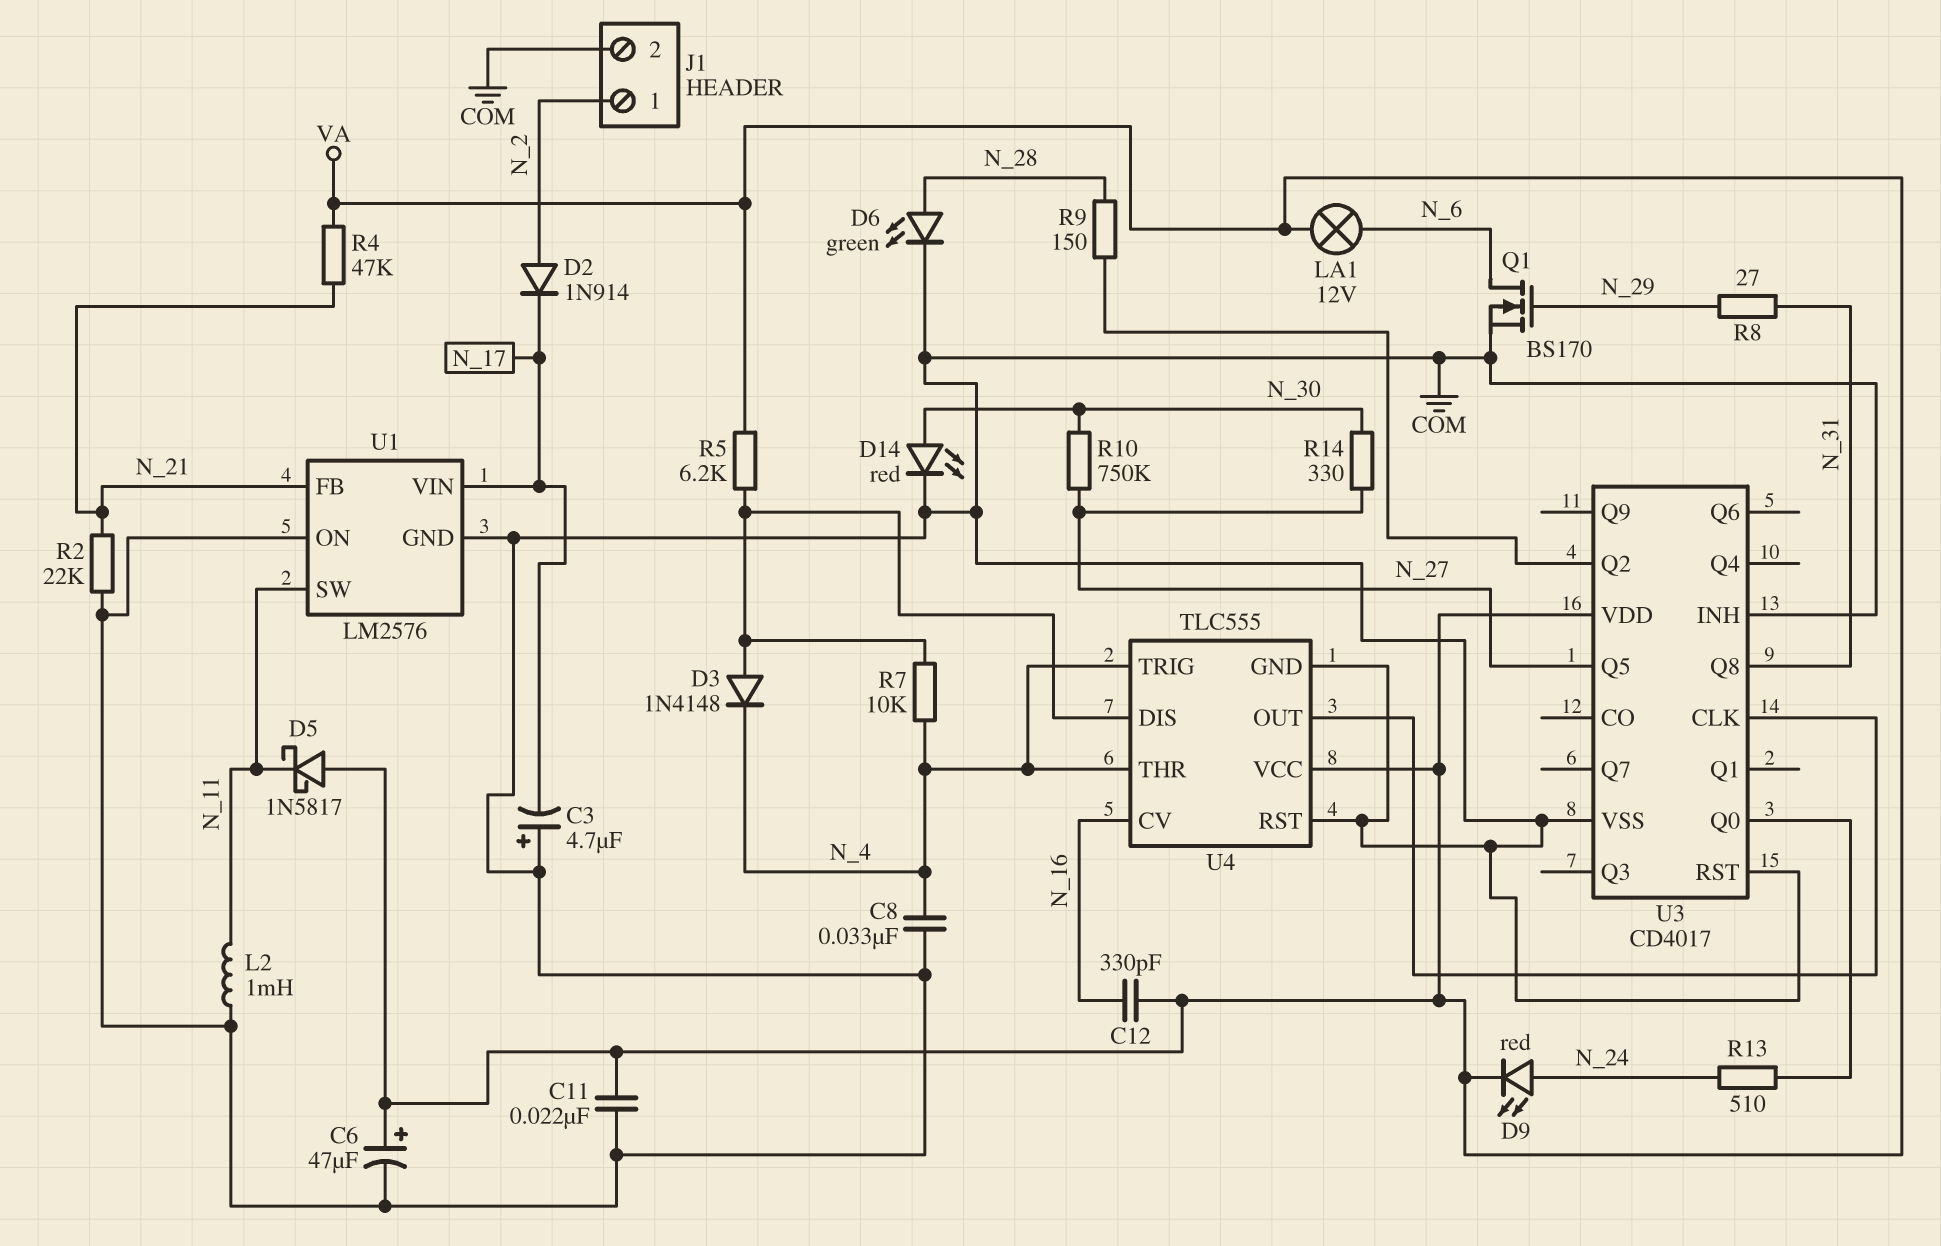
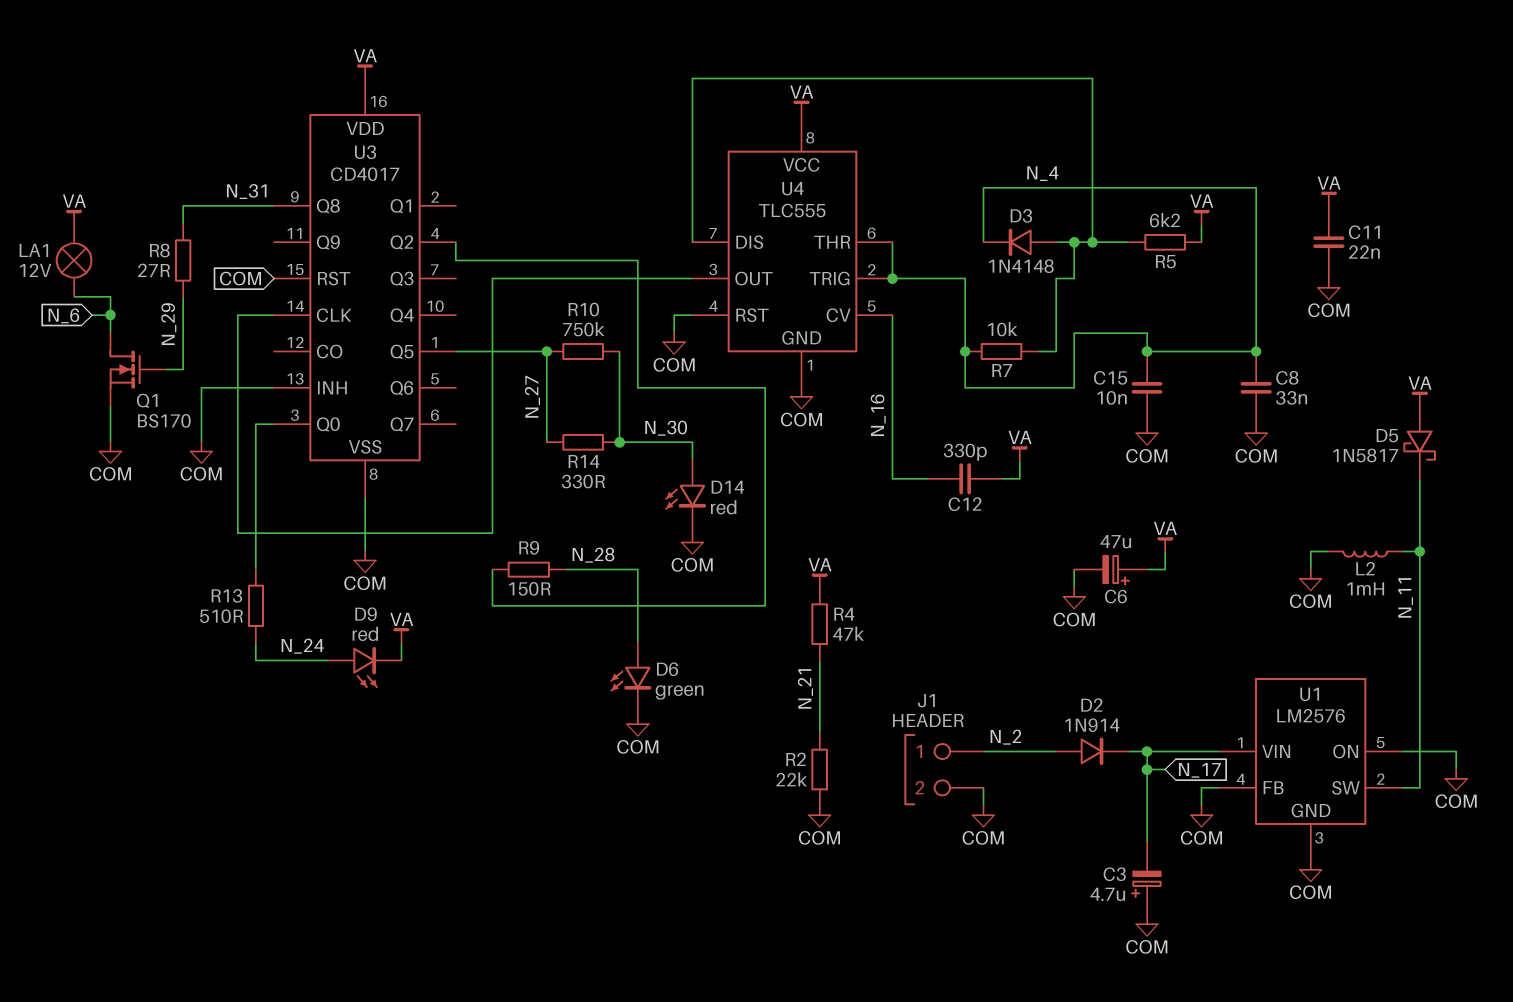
C15: none -> 10nF (COM, N_4)
U1 pin FB: N_21 -> COM

